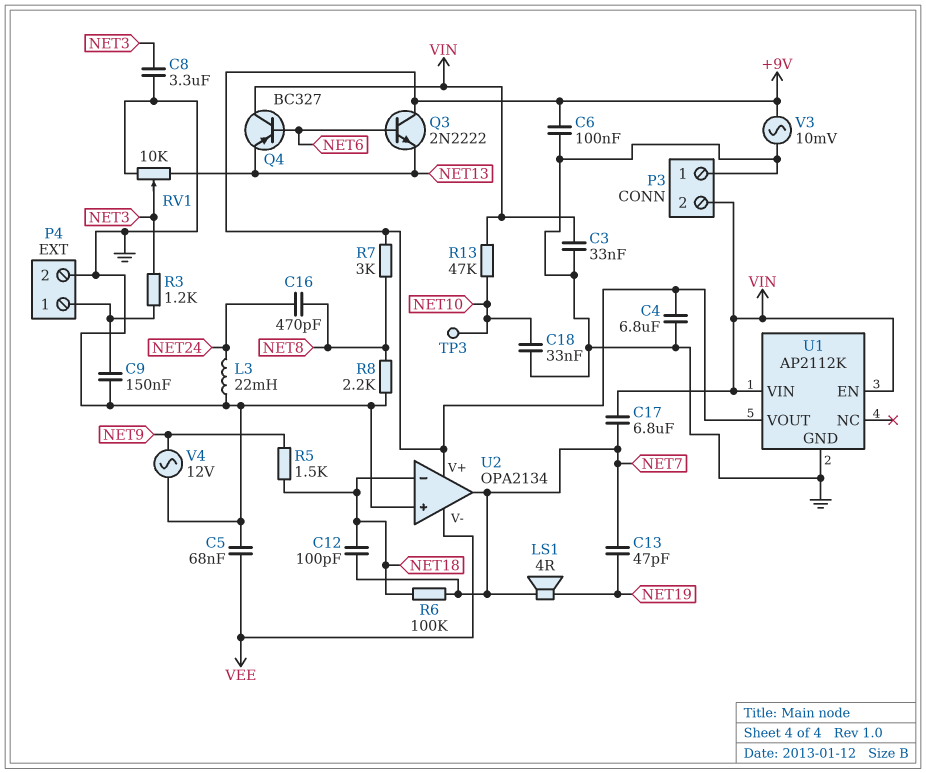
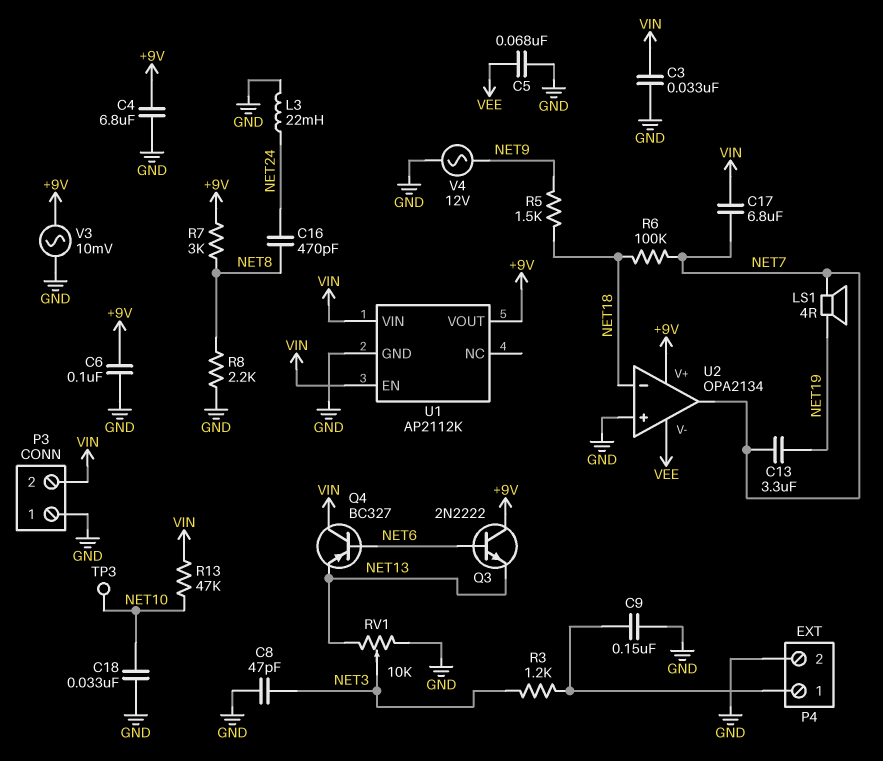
C8: 3.3uF (GND, NET3) -> 47pF (GND, NET3)
C12: 100pF (NET7, NET18) -> none
C13: 47pF (NET7, NET19) -> 3.3uF (NET7, NET19)

